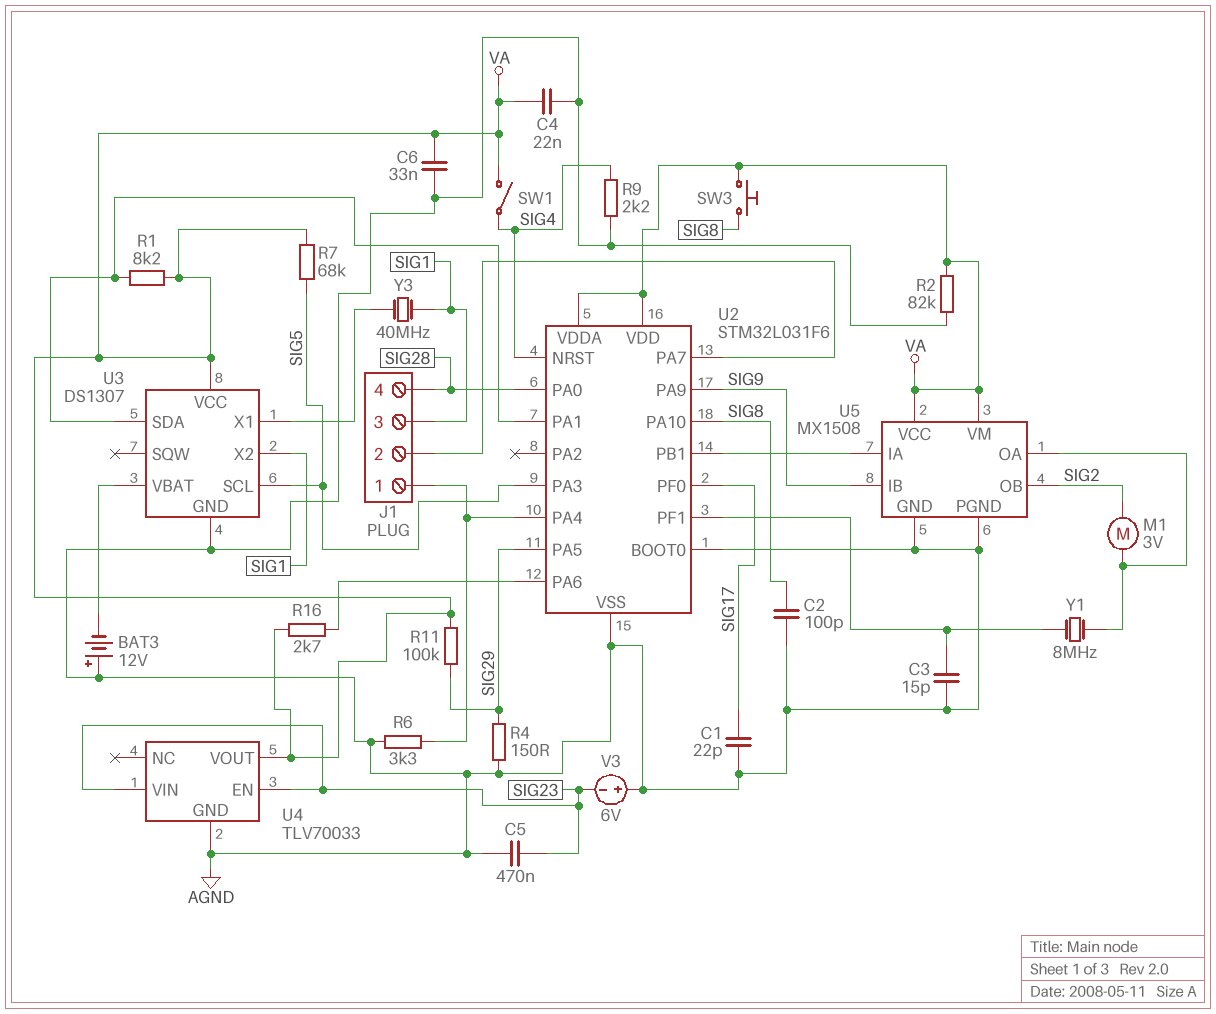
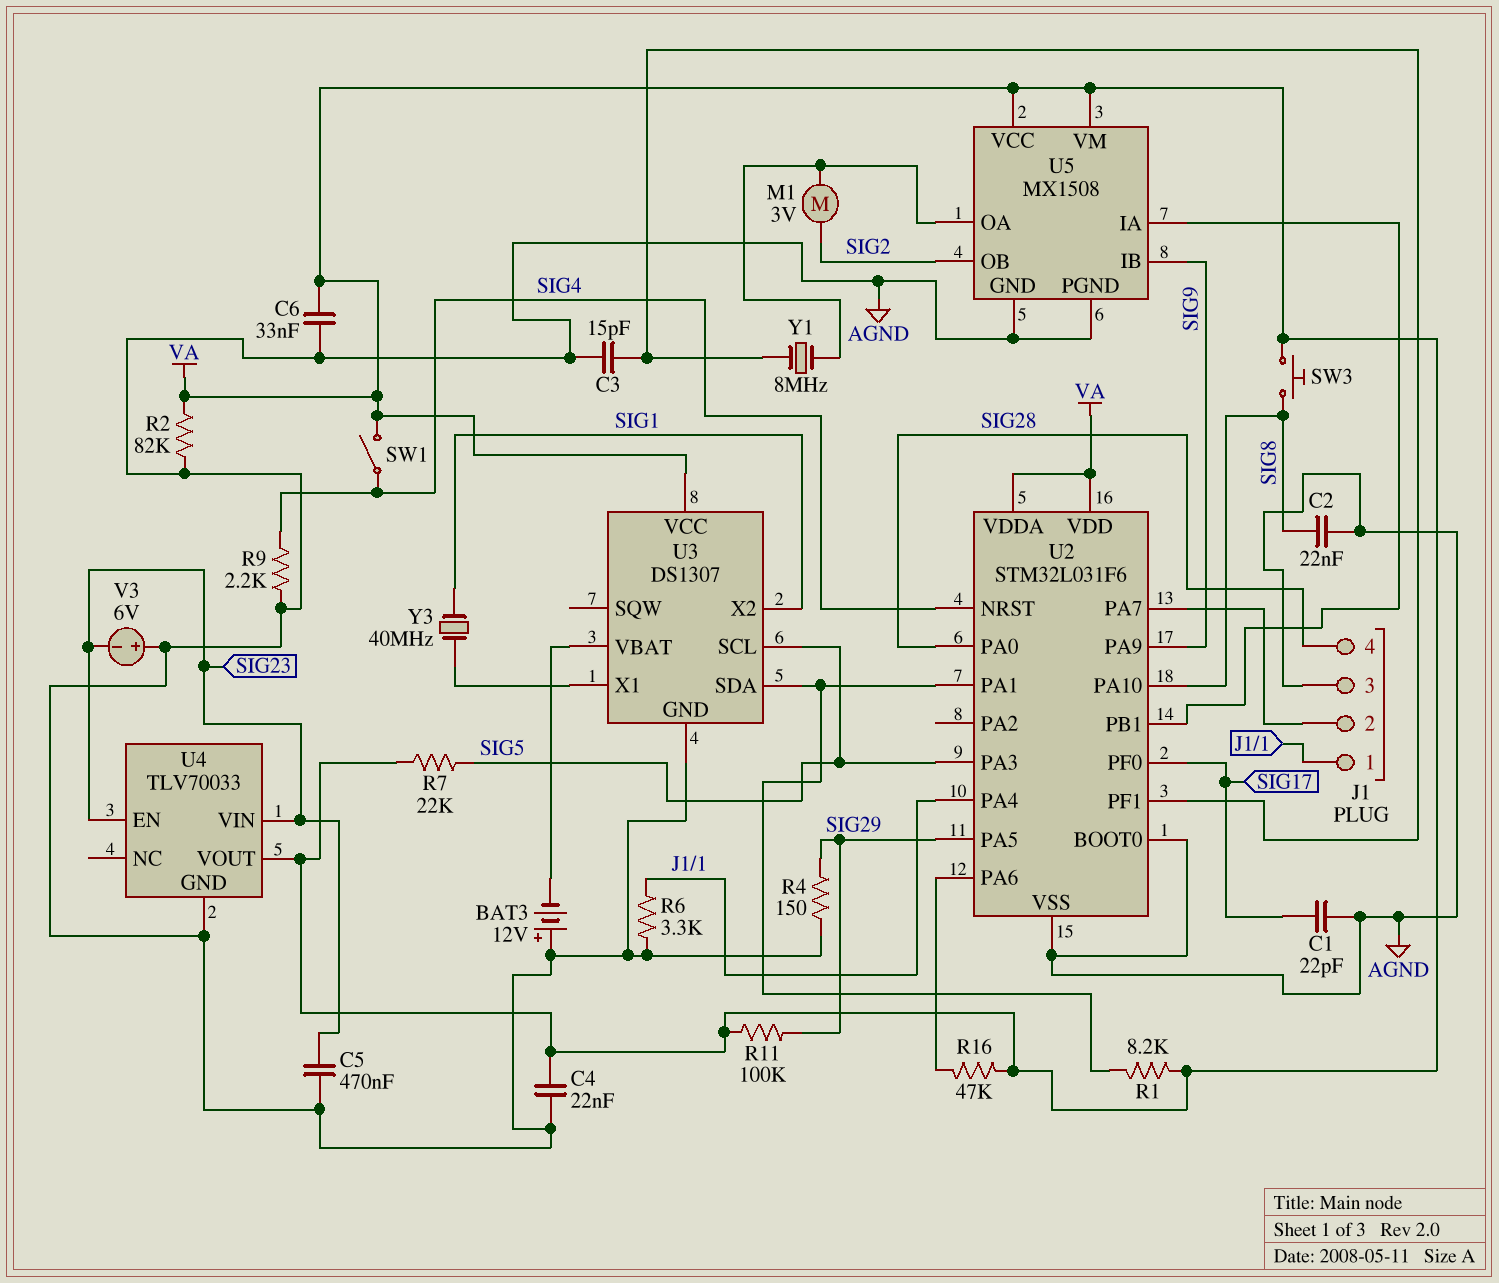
C2: 100pF (AGND, SIG8) -> 22nF (AGND, SIG8)
J1 pin 3: SIG1 -> AGND
R7: 68k (SIG5, VA) -> 22k (SIG5, VA)
R16: 2.7k (U2/PA6, VA) -> 47k (U2/PA6, VA)

